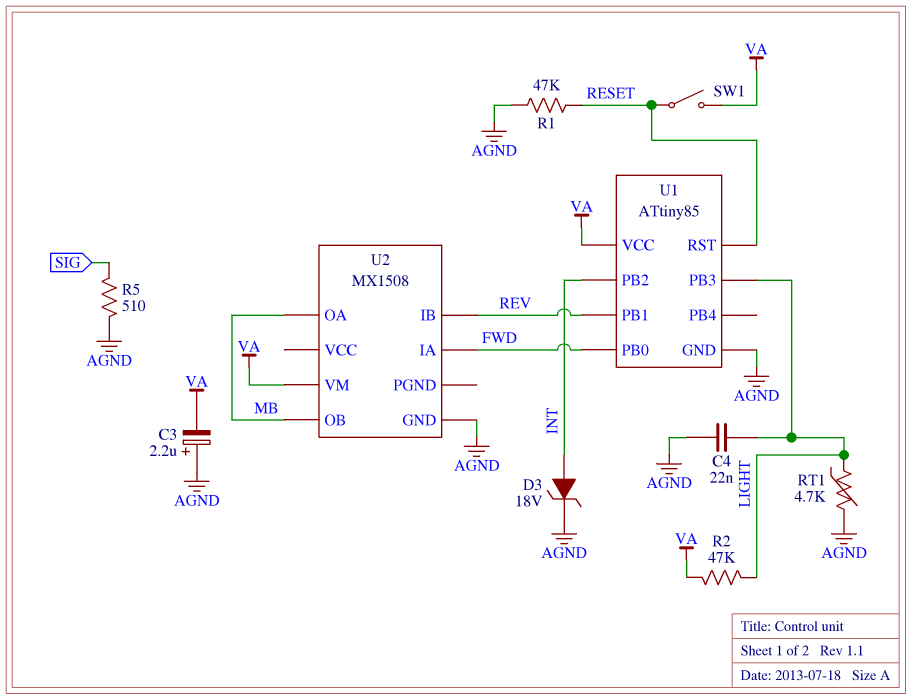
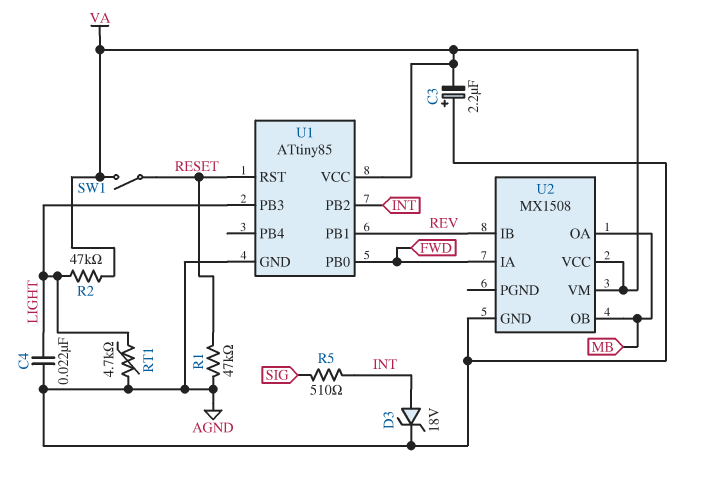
R5: 510 (AGND, SIG) -> 510 (INT, SIG)
U2 pin VCC: none -> VA

